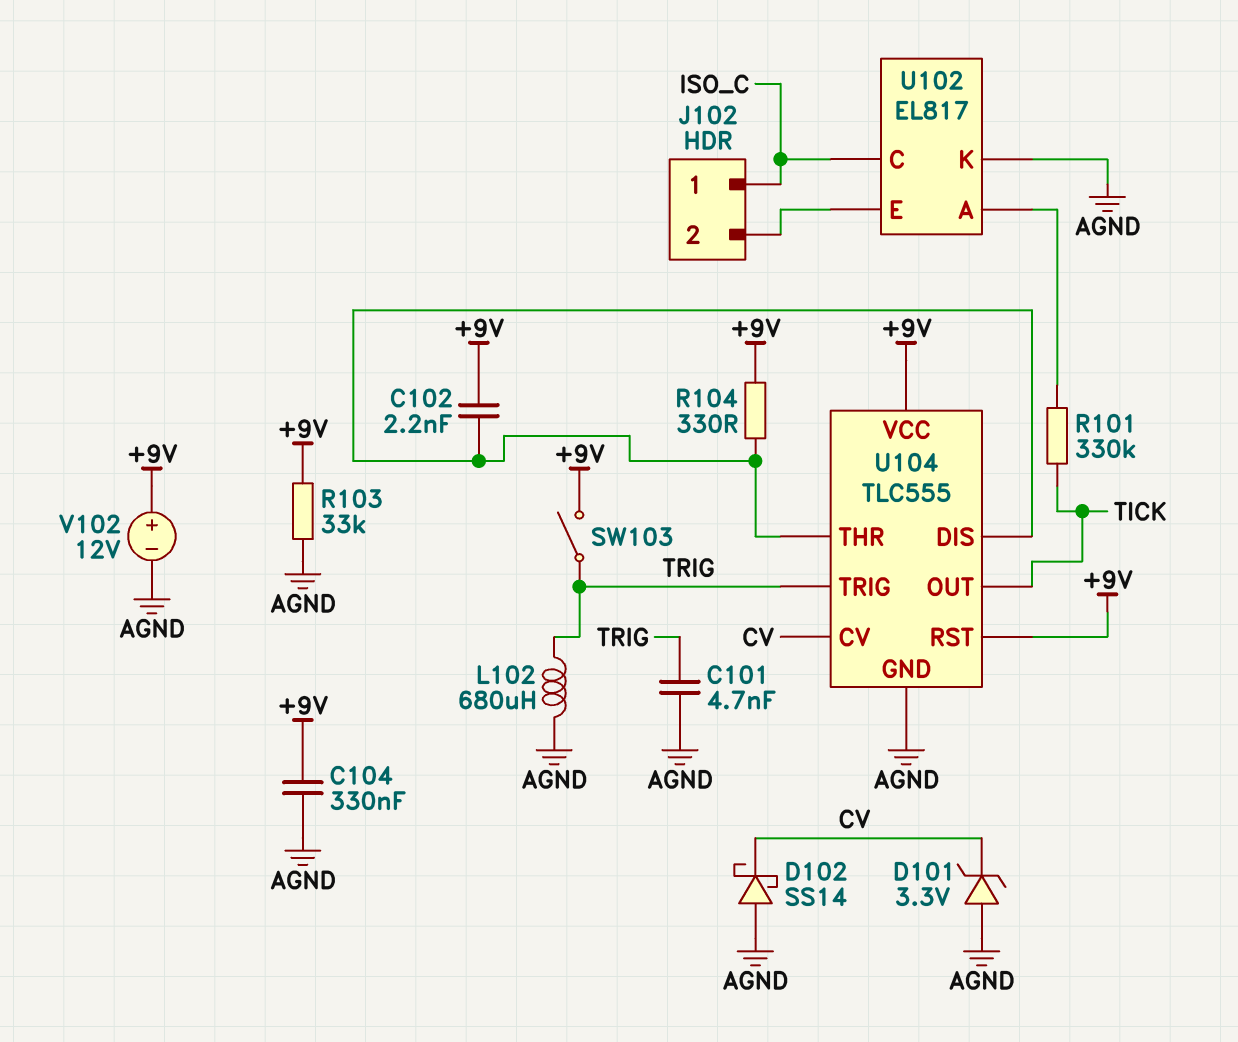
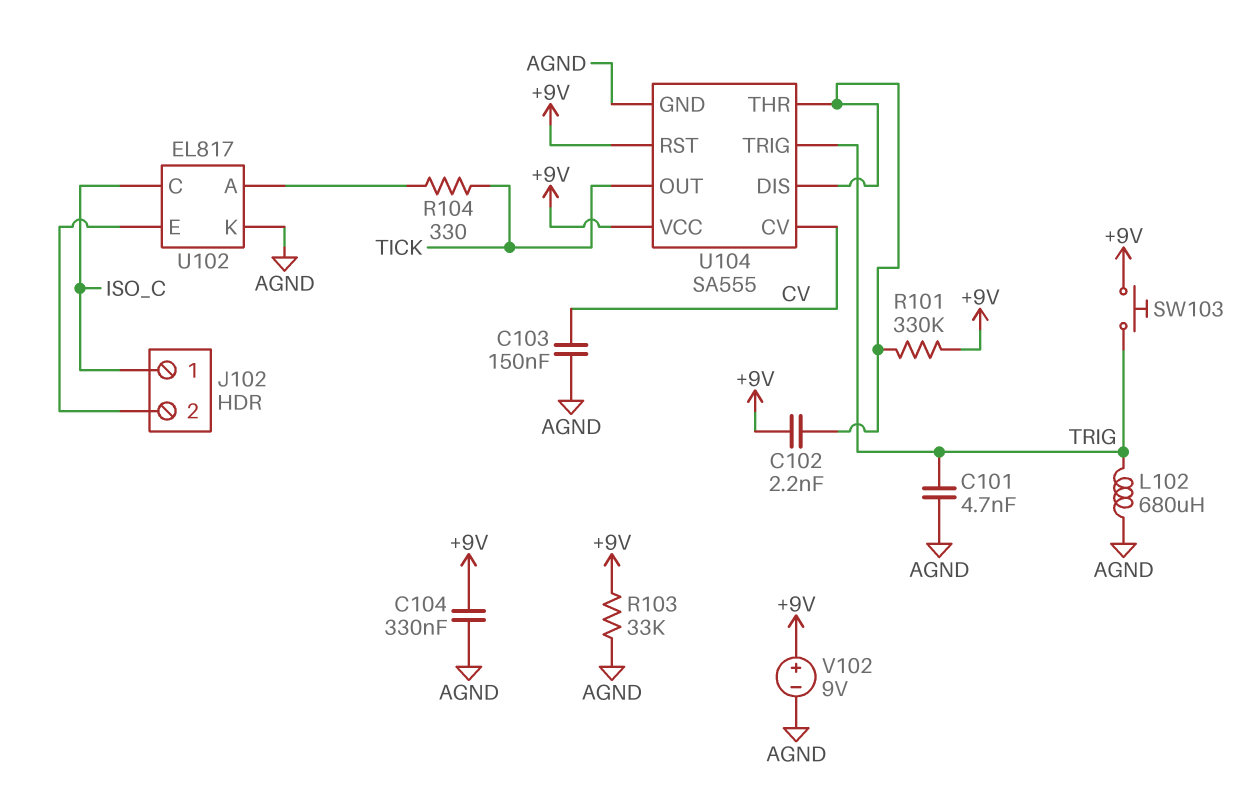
C103: none -> 150nF (AGND, CV)
D101: zener 3.3V (A AGND, K CV) -> none
D102: schottky SS14 (A AGND, K CV) -> none
R101: 330k (TICK, U102/A) -> 330k (+9V, U104/DIS)
R104: 330 (+9V, U104/DIS) -> 330 (TICK, U102/A)
SW103: switch (+9V, TRIG) -> button (+9V, TRIG)
U104: TLC555 -> SA555
V102: 12V (plus +9V, minus AGND) -> 9V (plus +9V, minus AGND)

